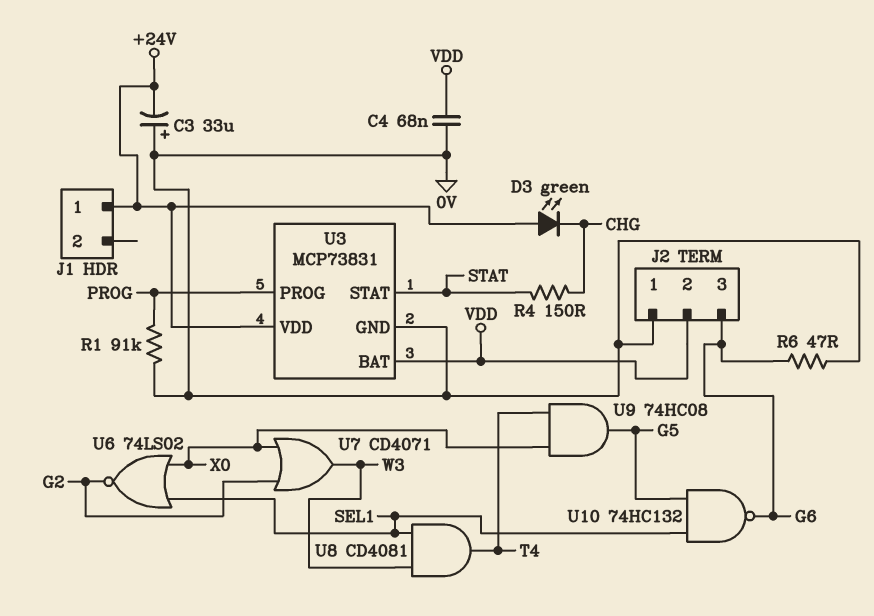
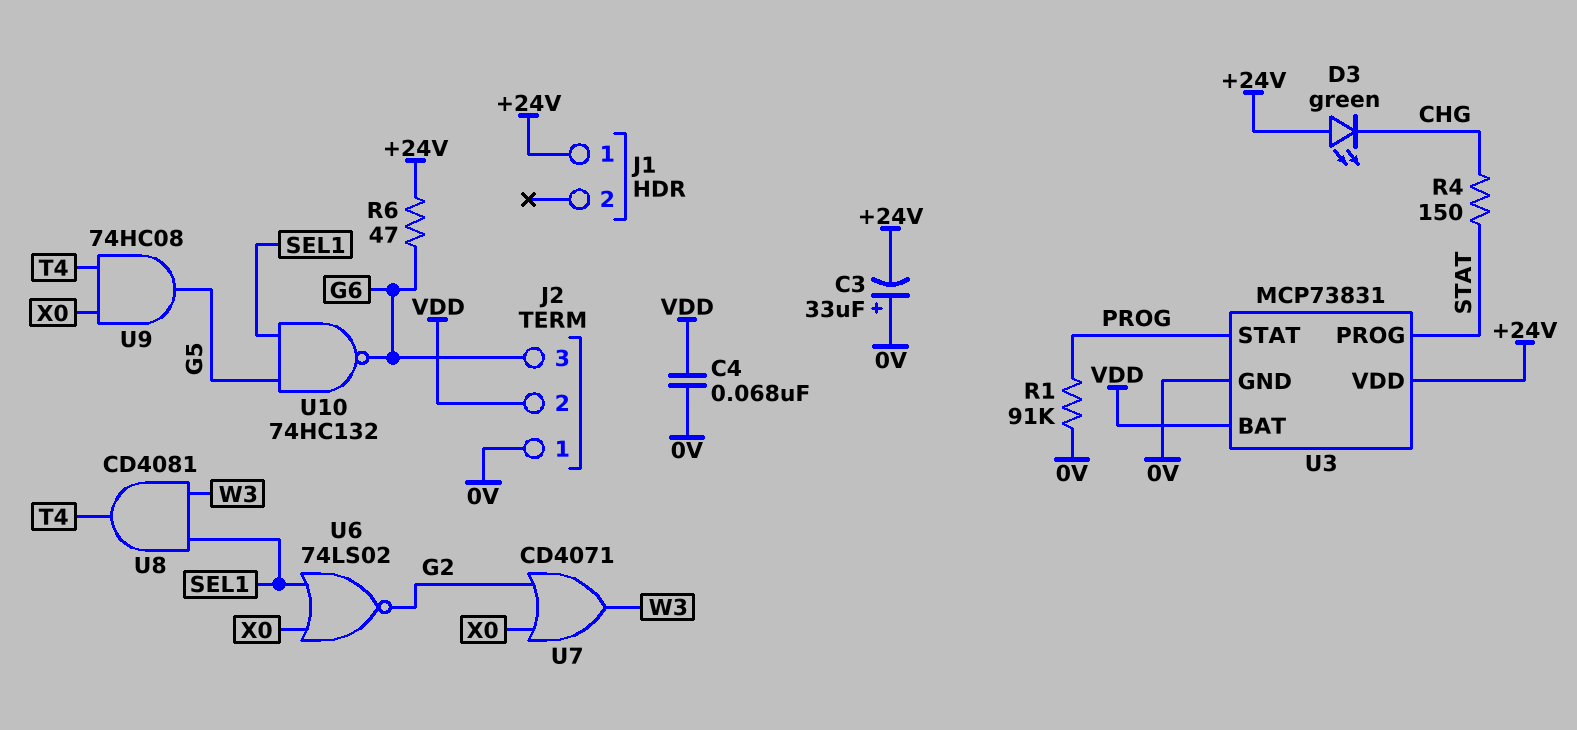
R6: 47 (0V, G6) -> 47 (+24V, G6)
U3 pin PROG: PROG -> STAT
U3 pin STAT: STAT -> PROG

